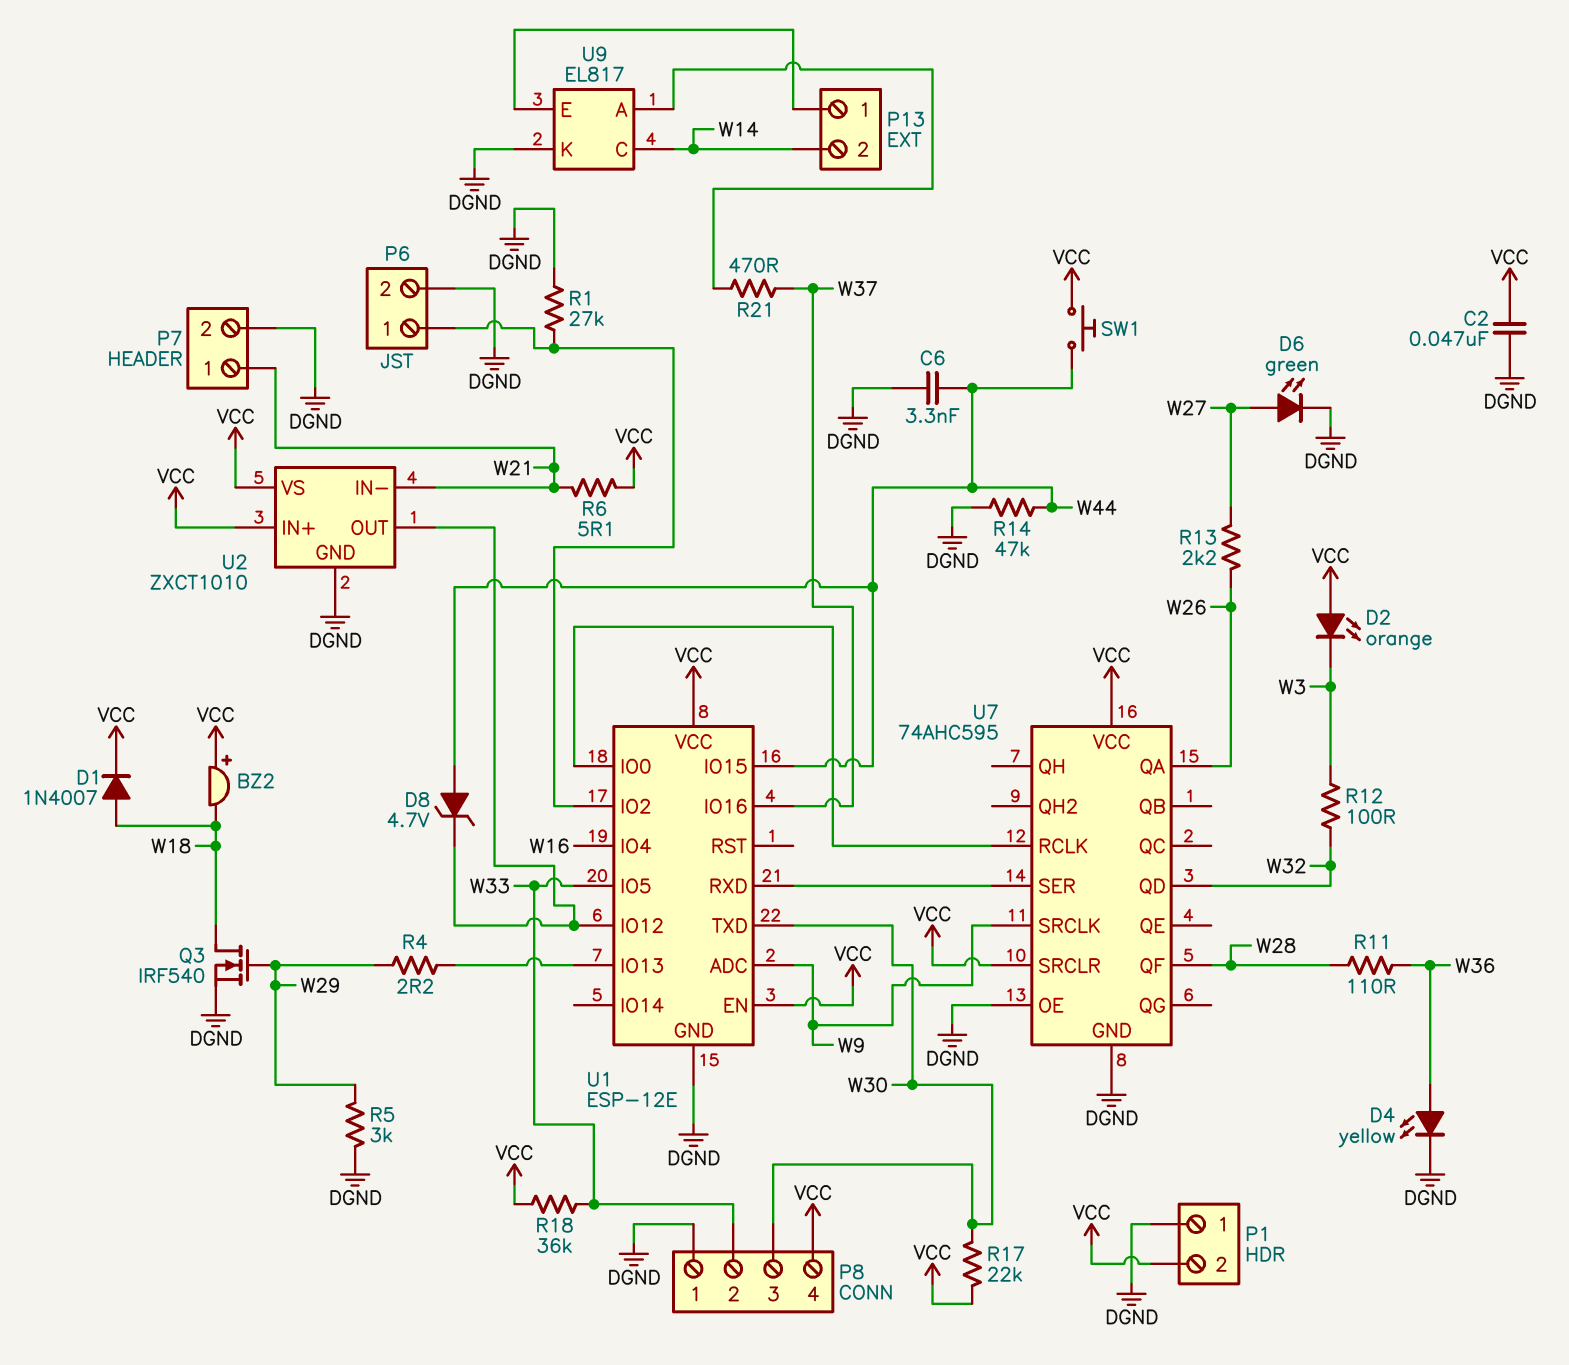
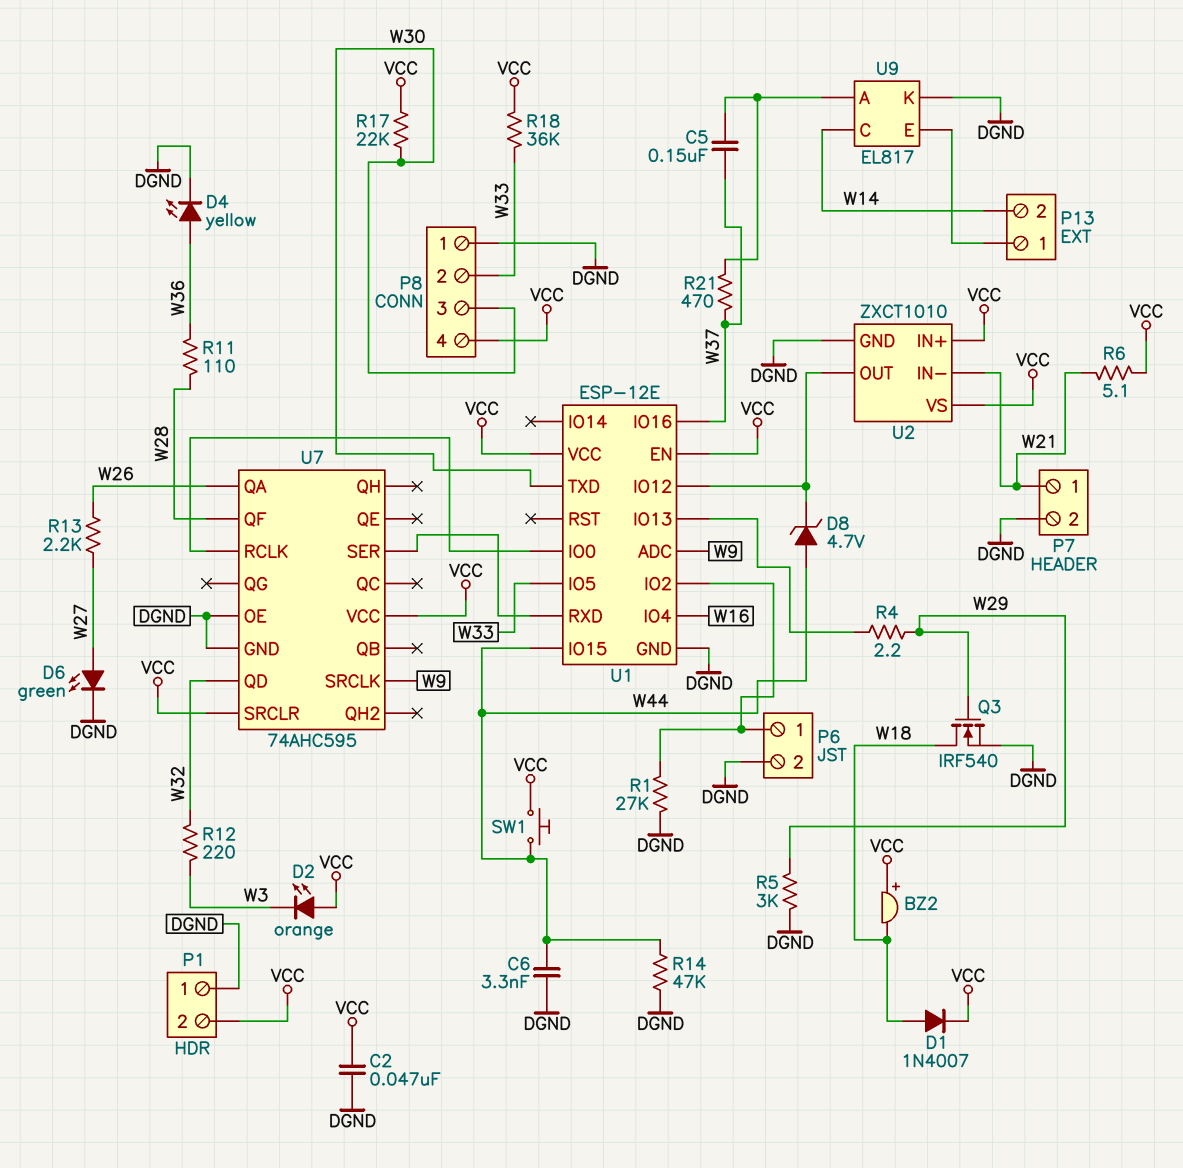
C5: none -> 150nF (U9/A, W37)
R12: 100 (W3, W32) -> 220 (W3, W32)

